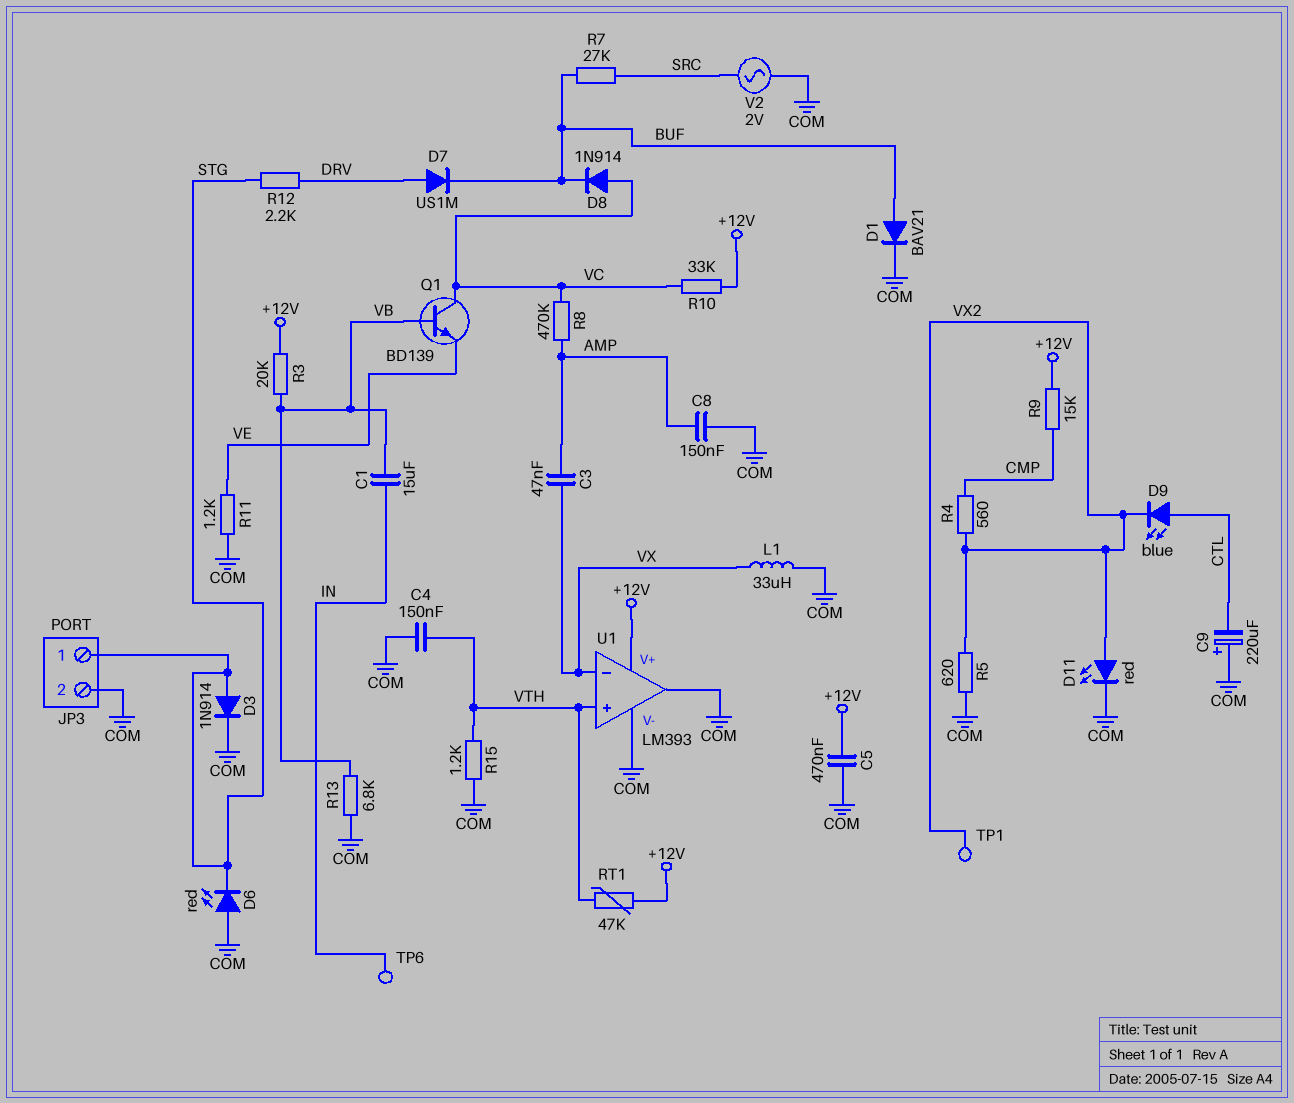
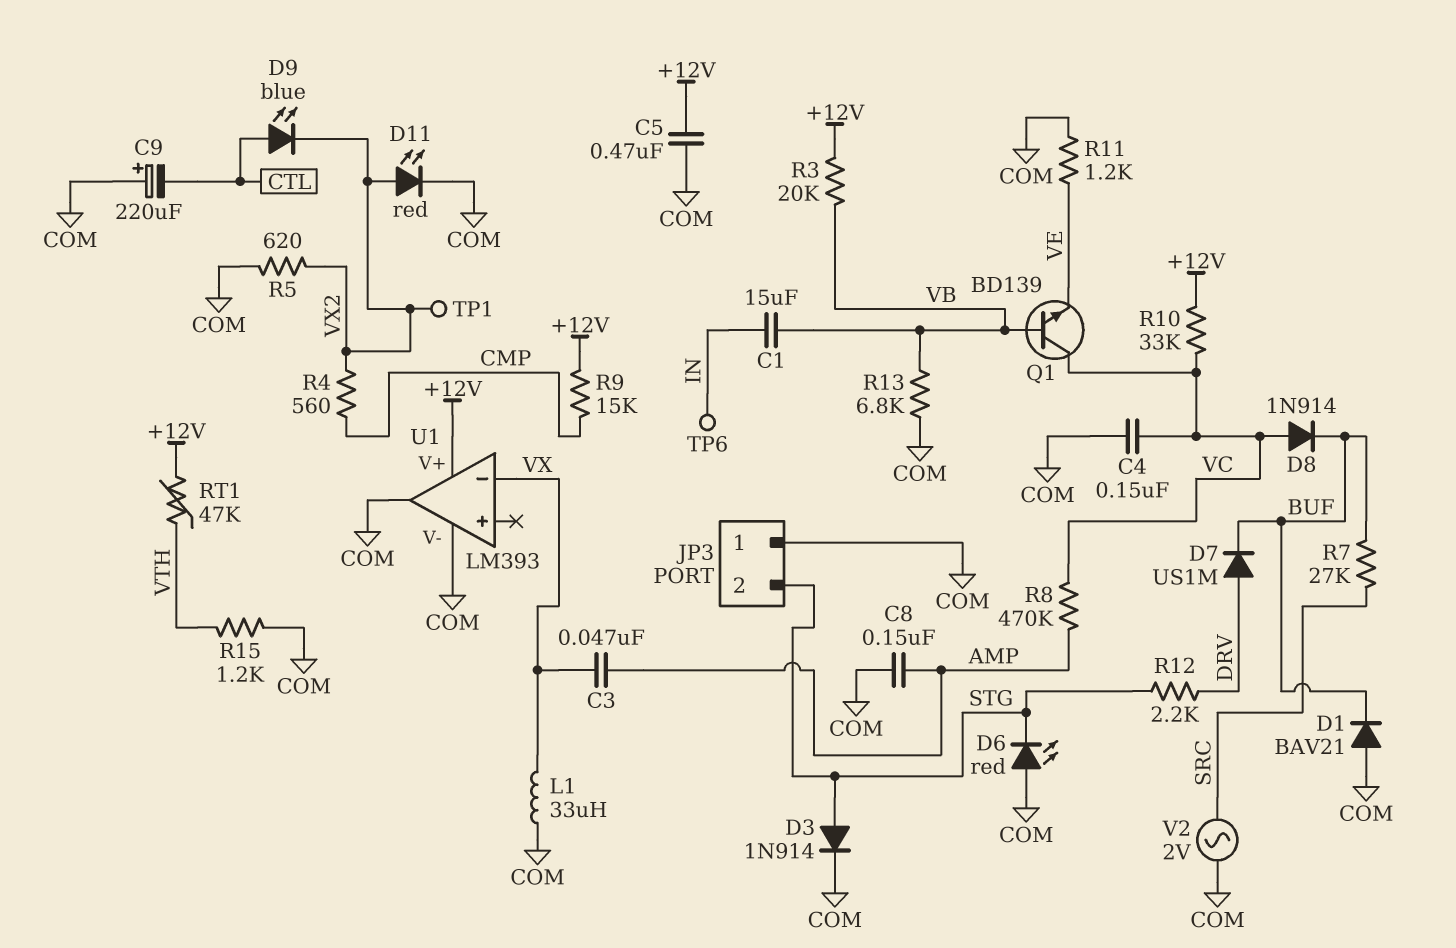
C4: 150nF (COM, VTH) -> 150nF (COM, VC)
D1: diode BAV21 (A BUF, K COM) -> diode BAV21 (A COM, K BUF)
JP3 pin 1: STG -> COM
JP3 pin 2: COM -> STG
U1 pin in+: VTH -> none

